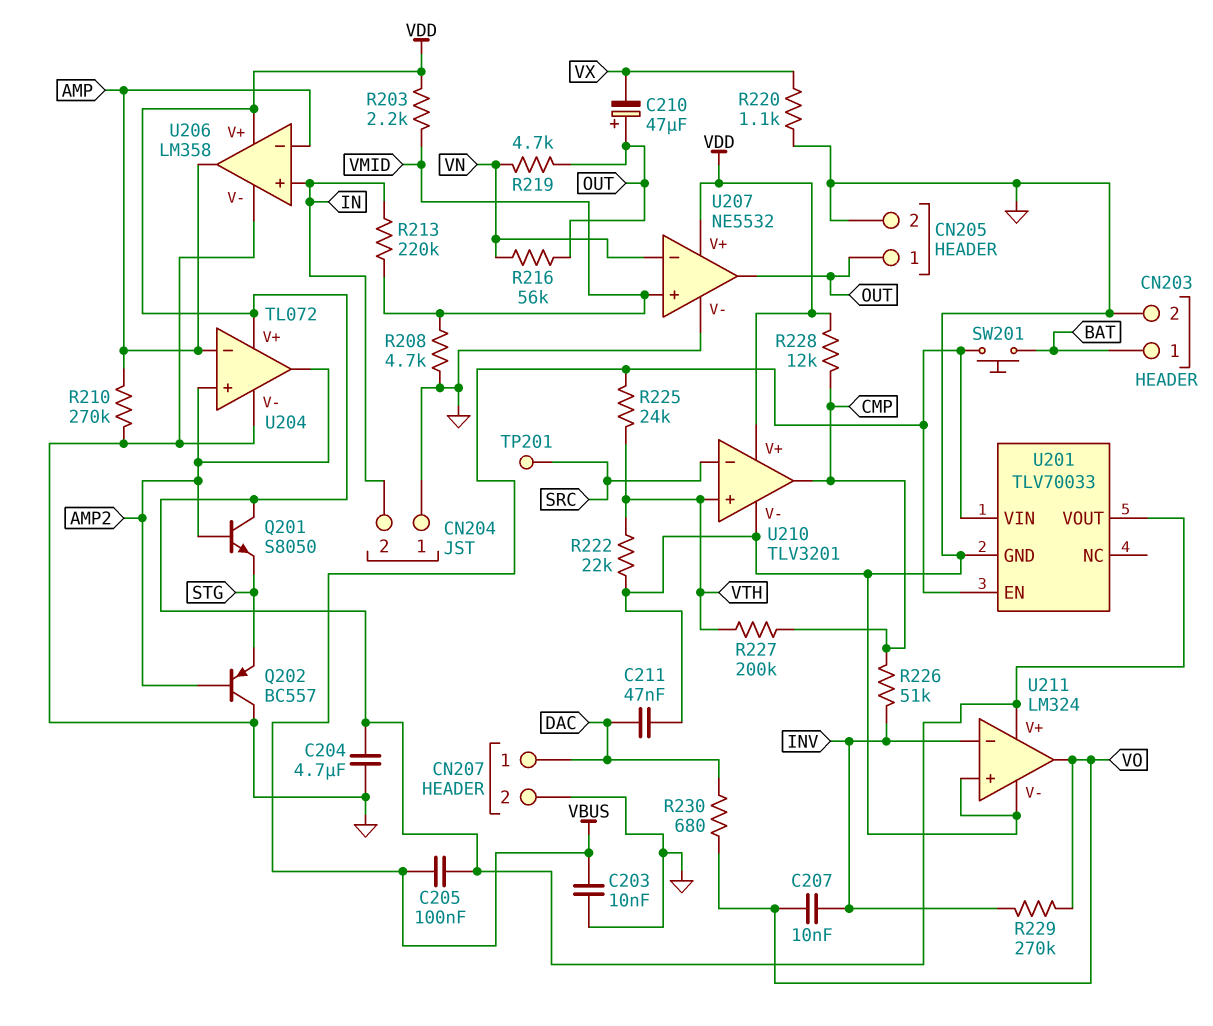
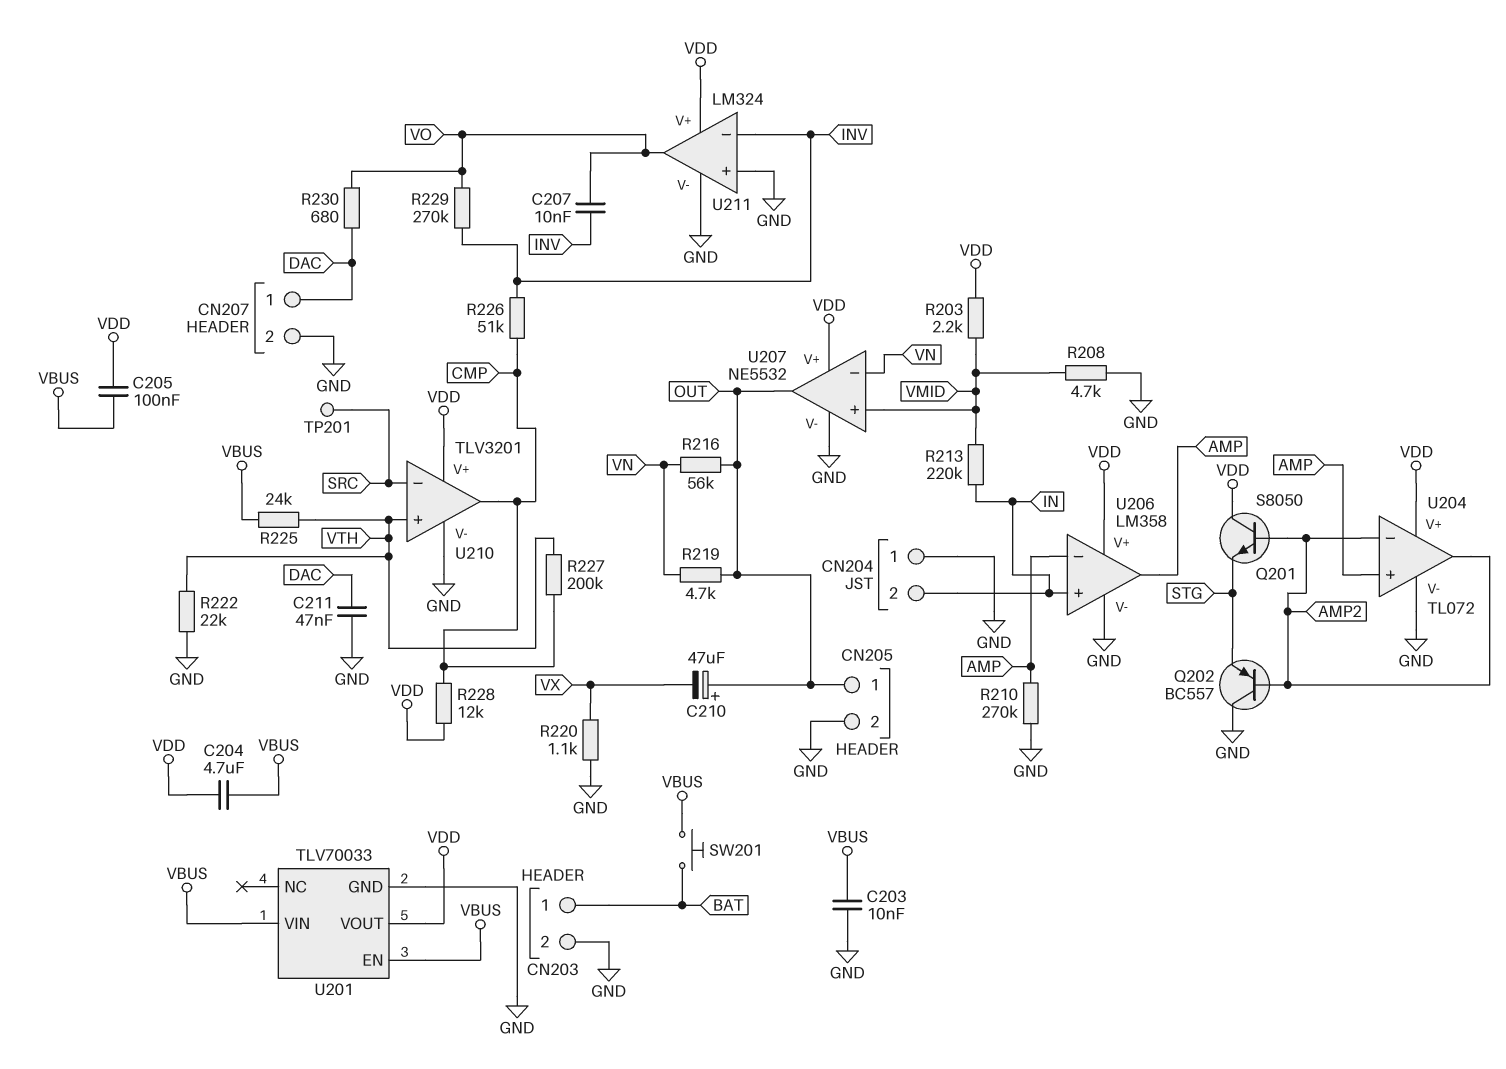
C204: 4.7uF (GND, VDD) -> 4.7uF (VBUS, VDD)
U204 pin in+: AMP2 -> AMP
U204 pin in-: AMP -> AMP2

